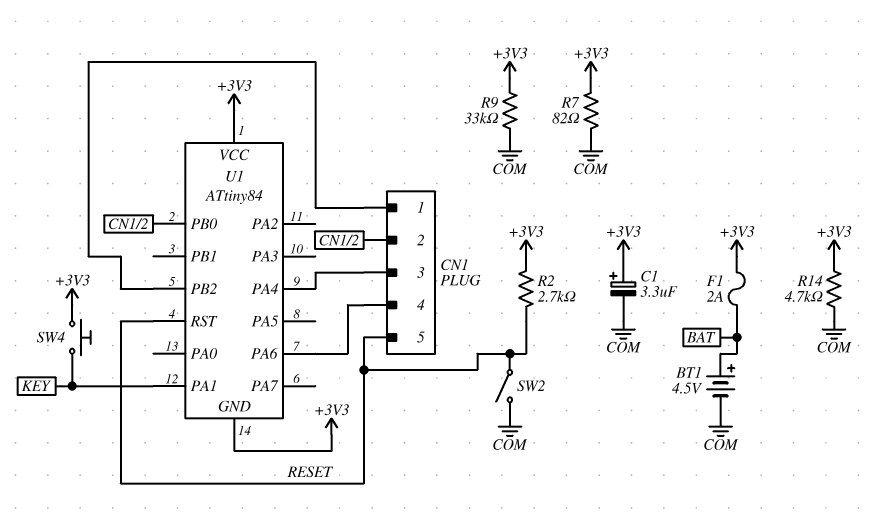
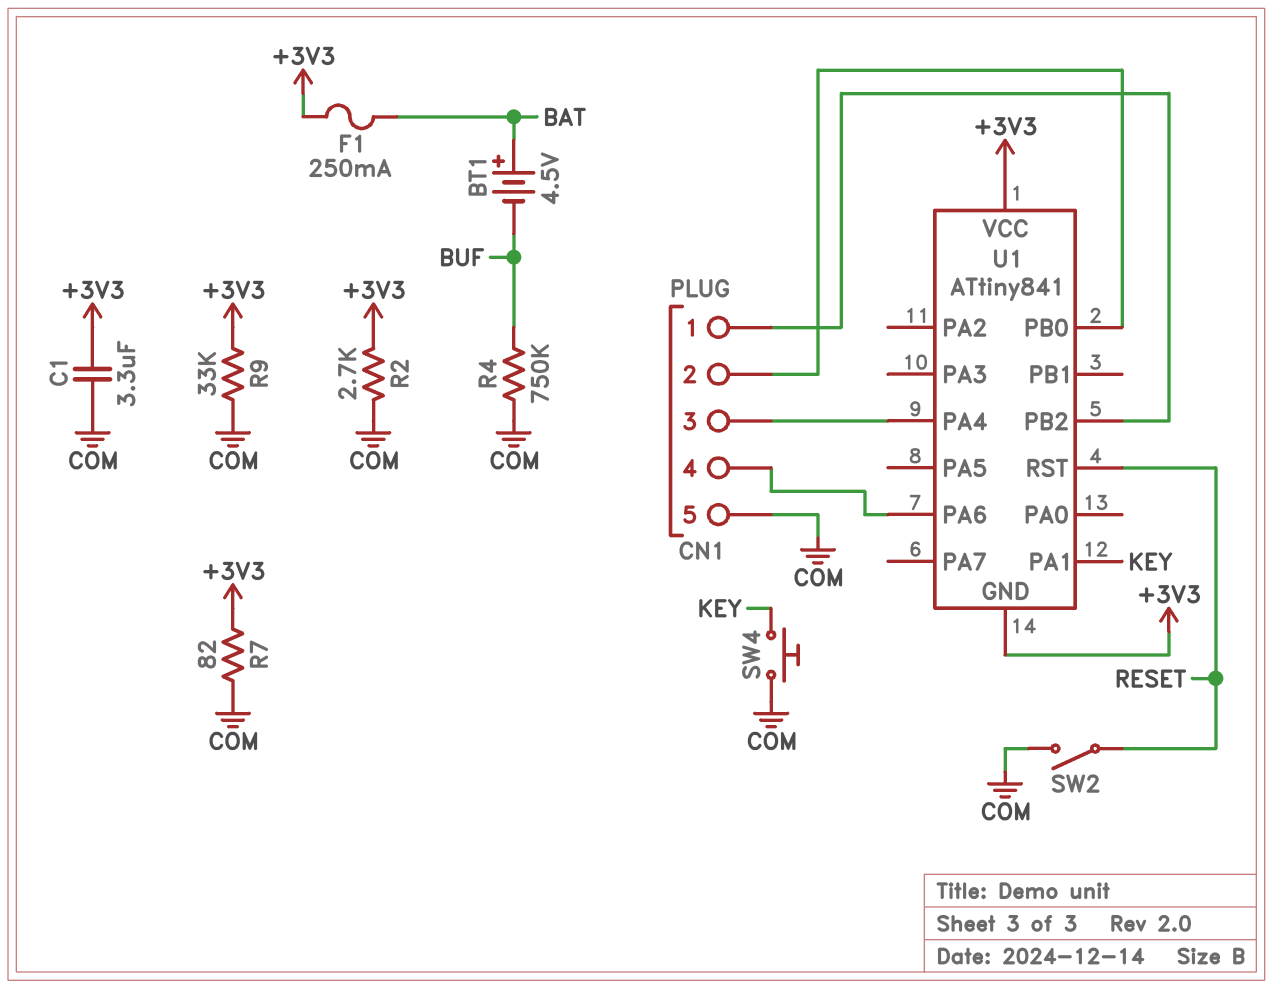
BT1: 4.5V (plus BAT, minus COM) -> 4.5V (plus BAT, minus BUF)
C1: 3.3uF (plus +3V3, minus COM) -> 3.3uF (+3V3, COM)
CN1 pin 5: RESET -> COM
F1: 2A (+3V3, BAT) -> 250mA (+3V3, BAT)
R2: 2.7k (+3V3, RESET) -> 2.7k (+3V3, COM)
R4: none -> 750k (BUF, COM)
R14: 4.7k (+3V3, COM) -> none
SW4: button (+3V3, KEY) -> button (COM, KEY)
U1: ATtiny84 -> ATtiny841

